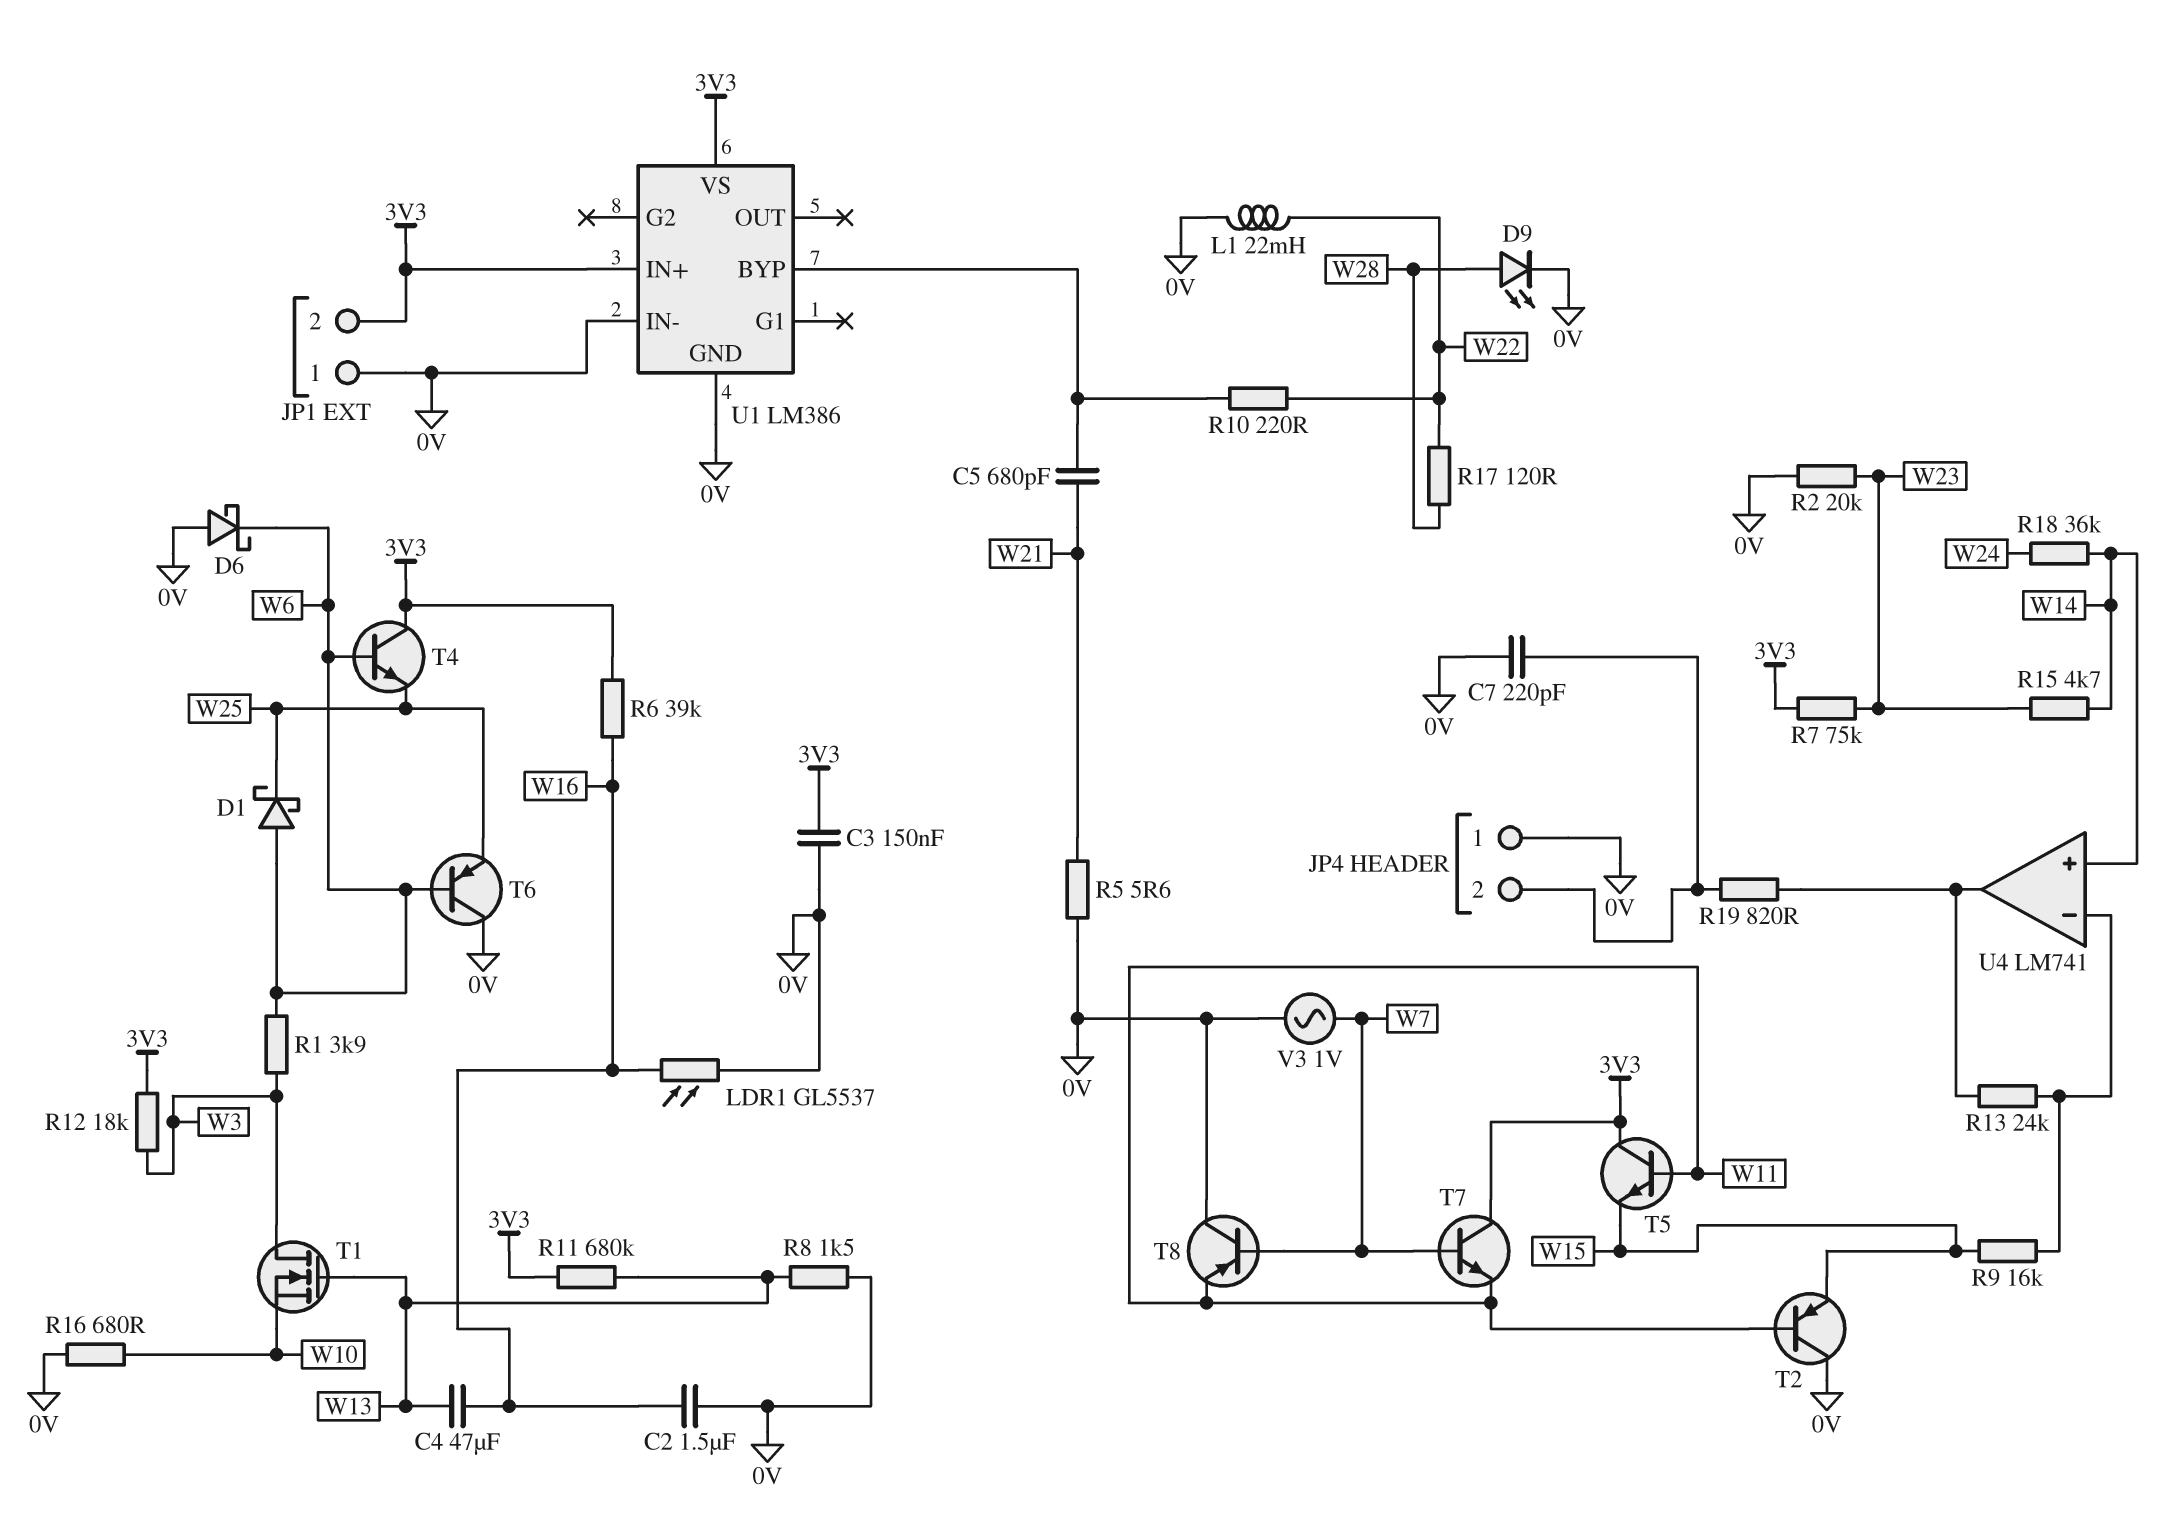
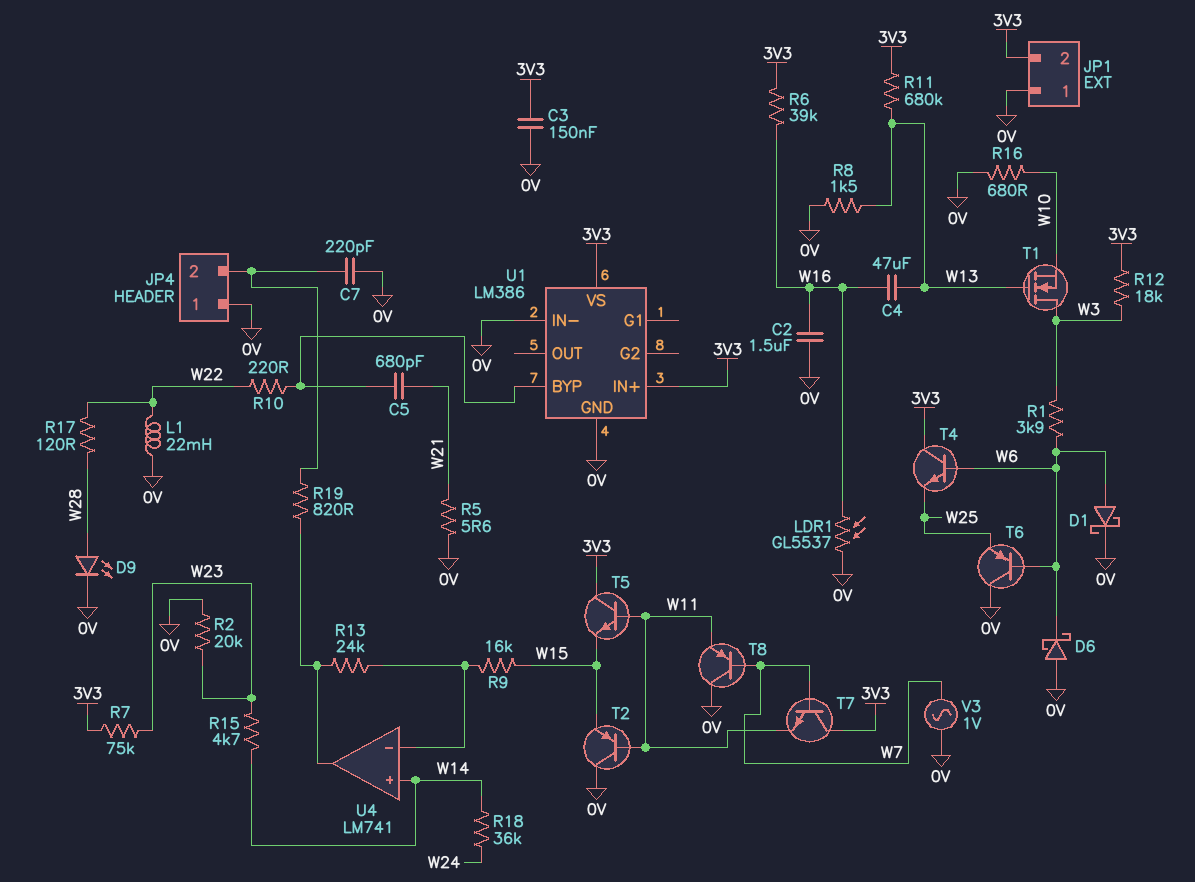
D1: schottky (A W6, K W25) -> schottky (A W6, K 0V)

